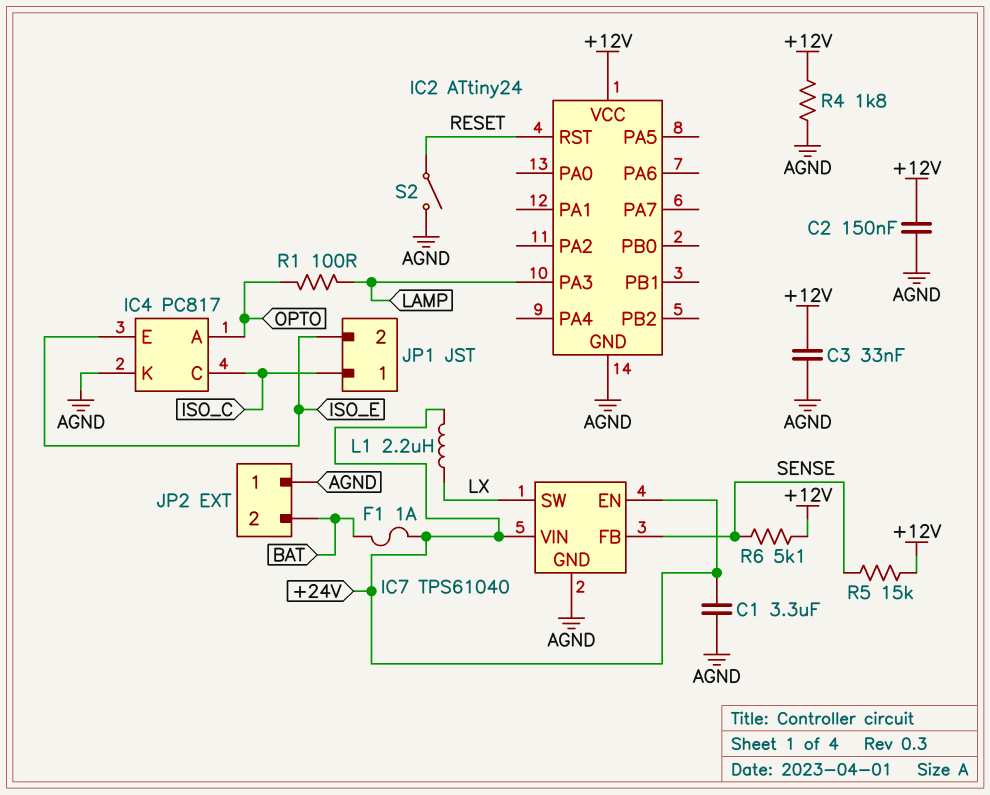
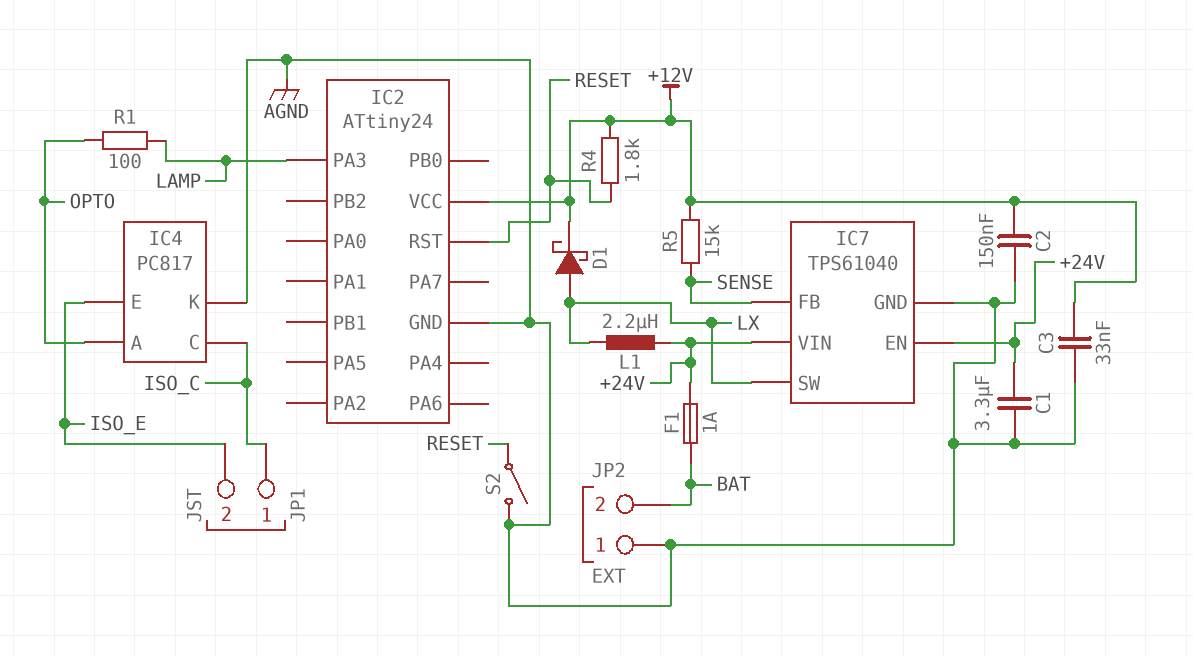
D1: none -> schottky (A LX, K +12V)
R4: 1.8k (+12V, AGND) -> 1.8k (+12V, RESET)
R6: 5.1k (+12V, SENSE) -> none

